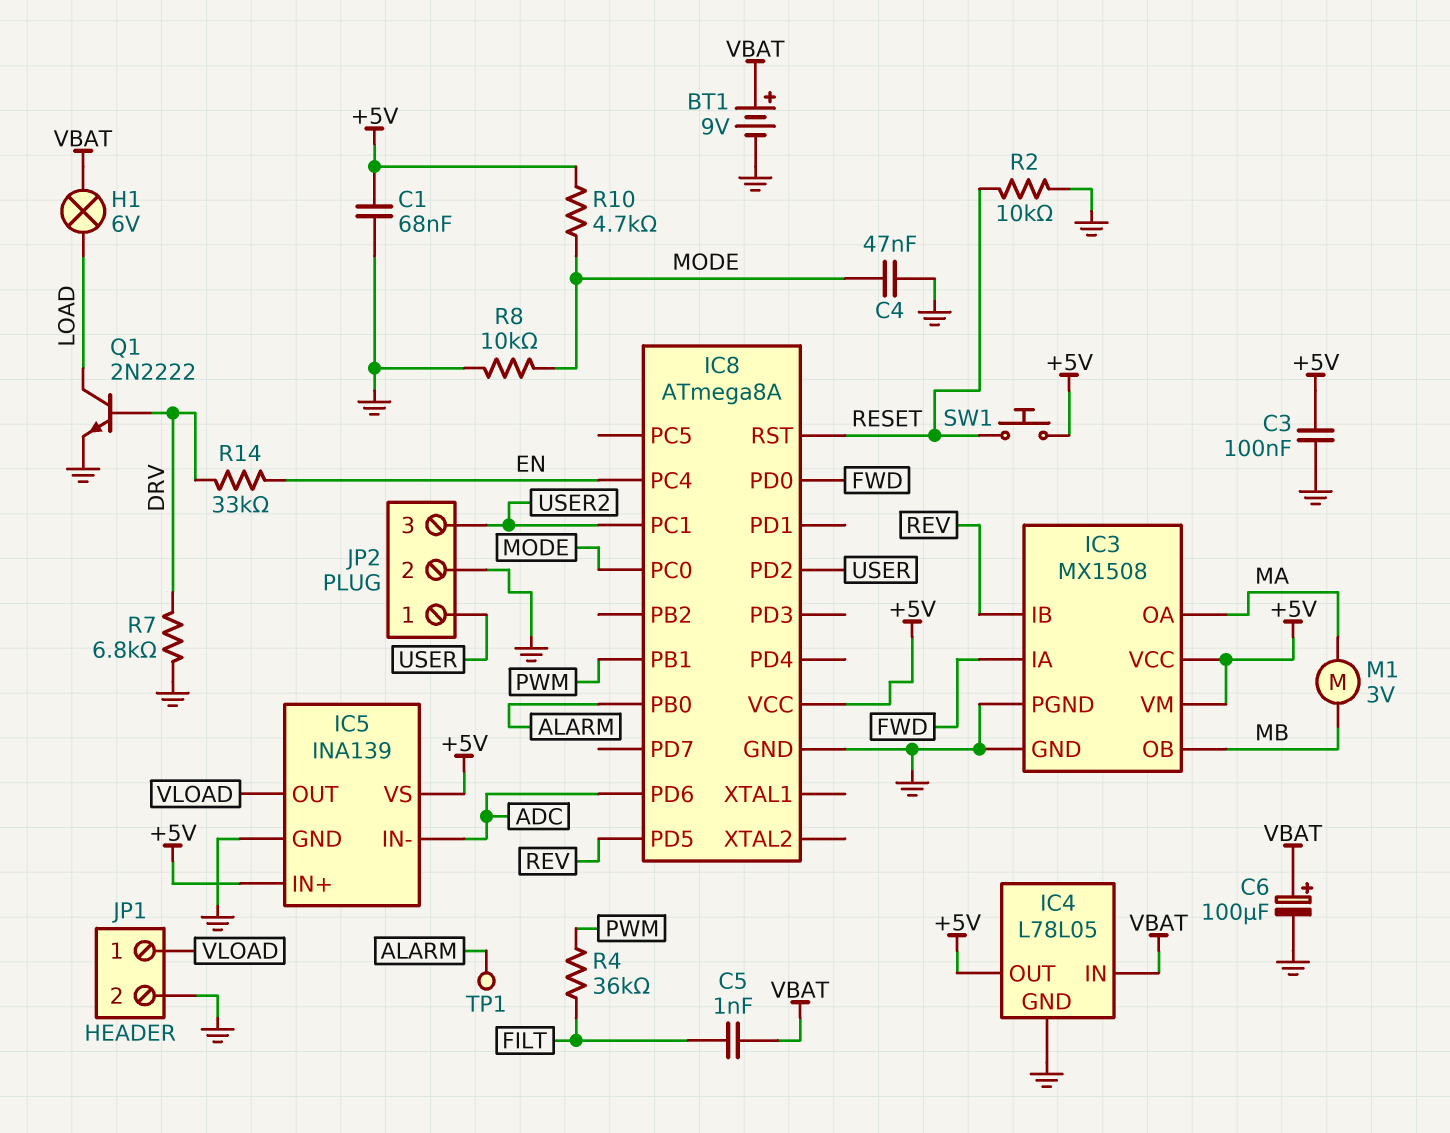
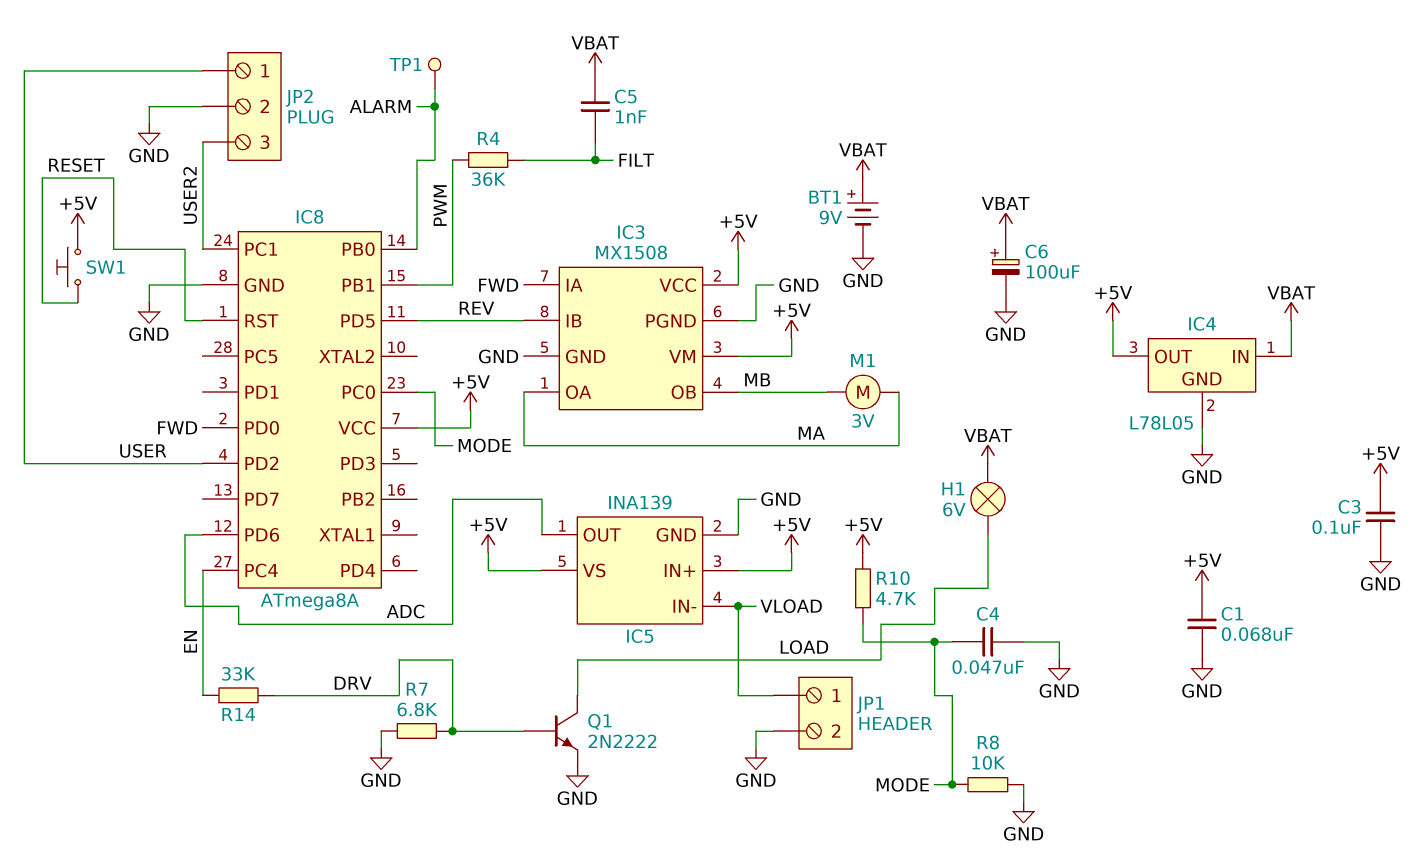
IC5 pin IN-: ADC -> VLOAD
IC5 pin OUT: VLOAD -> ADC
R2: 10k (GND, RESET) -> none

